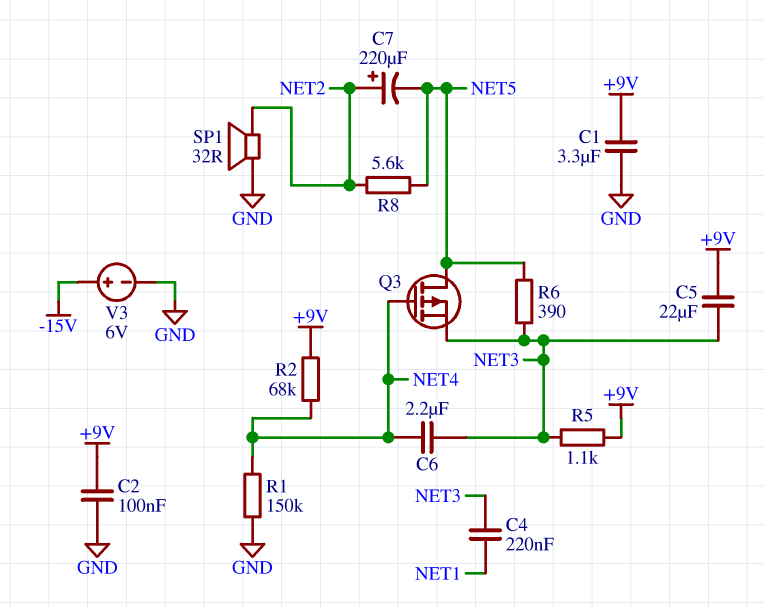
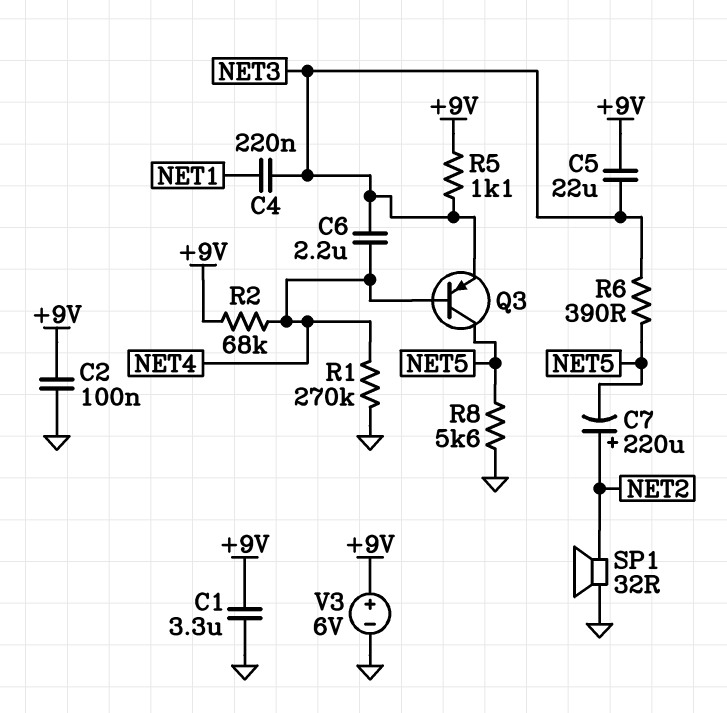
Q3: PMOS (G NET4, D NET5, S NET3) -> PNP (B NET4, C NET5, E NET3)
R1: 150k (GND, NET4) -> 270k (GND, NET4)
R8: 5.6k (NET2, NET5) -> 5.6k (GND, NET5)
V3: 6V (plus -15V, minus GND) -> 6V (plus +9V, minus GND)

